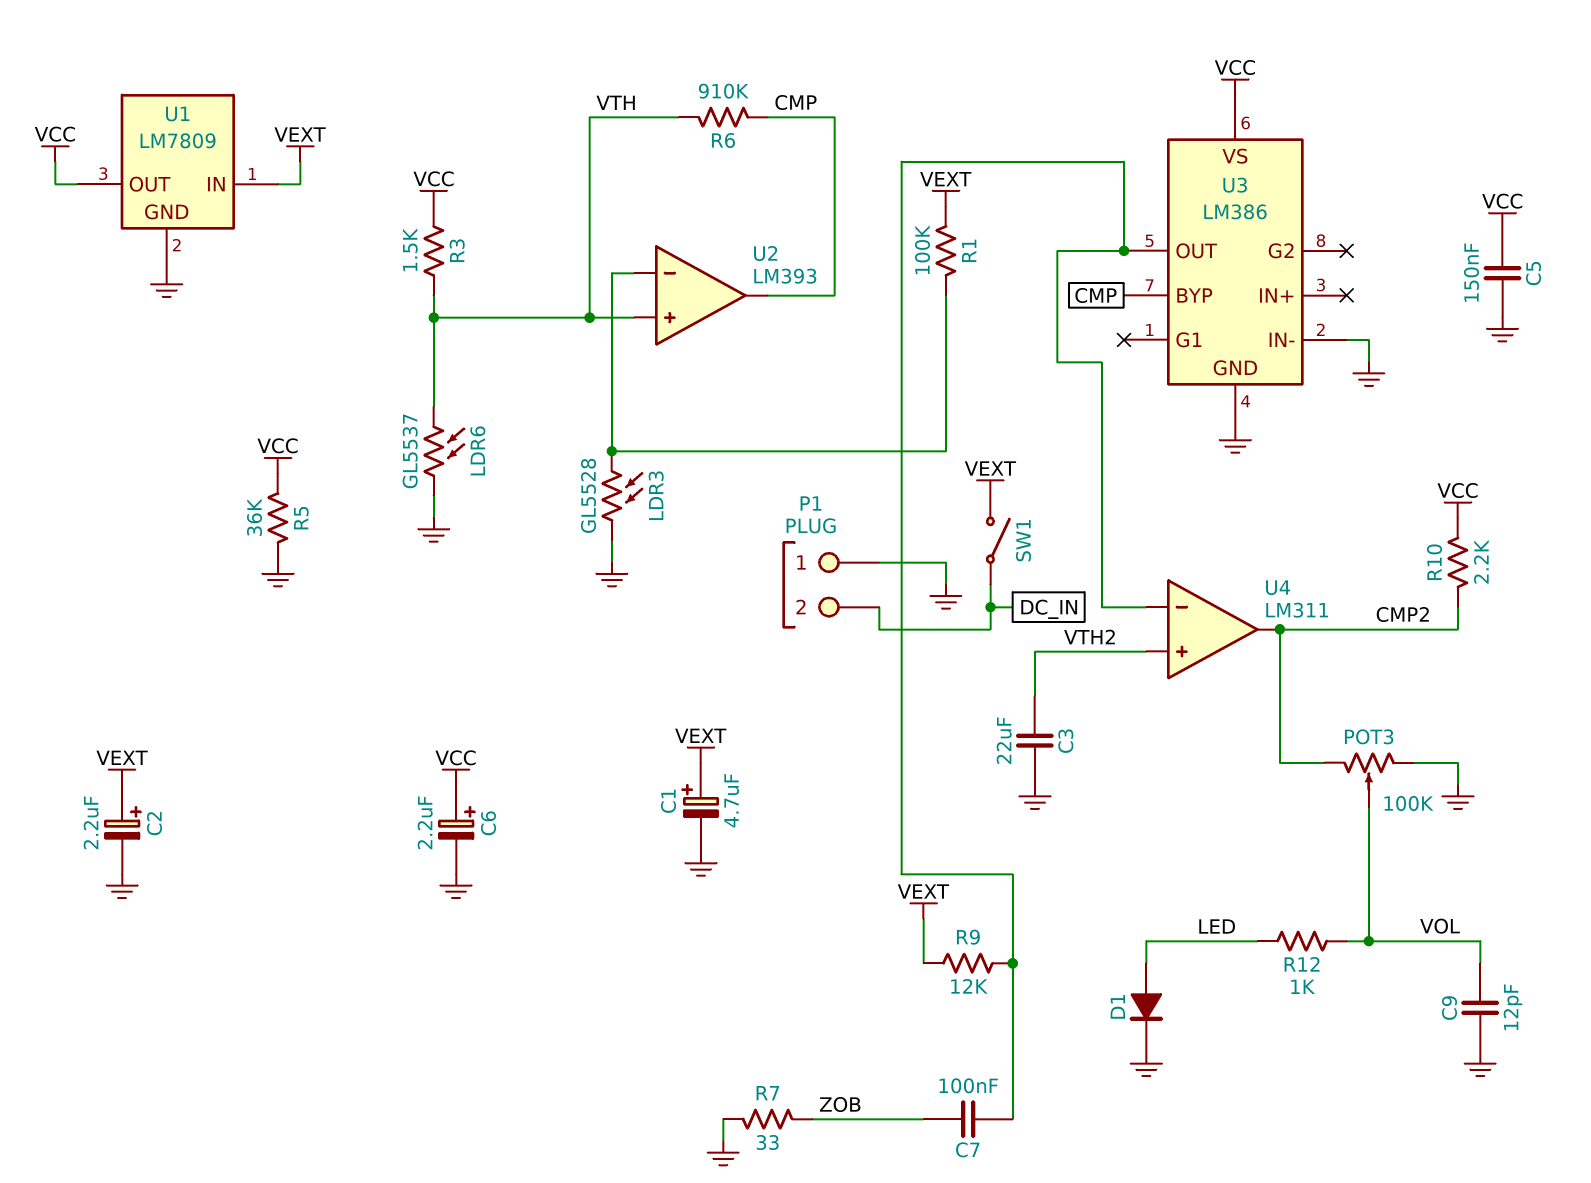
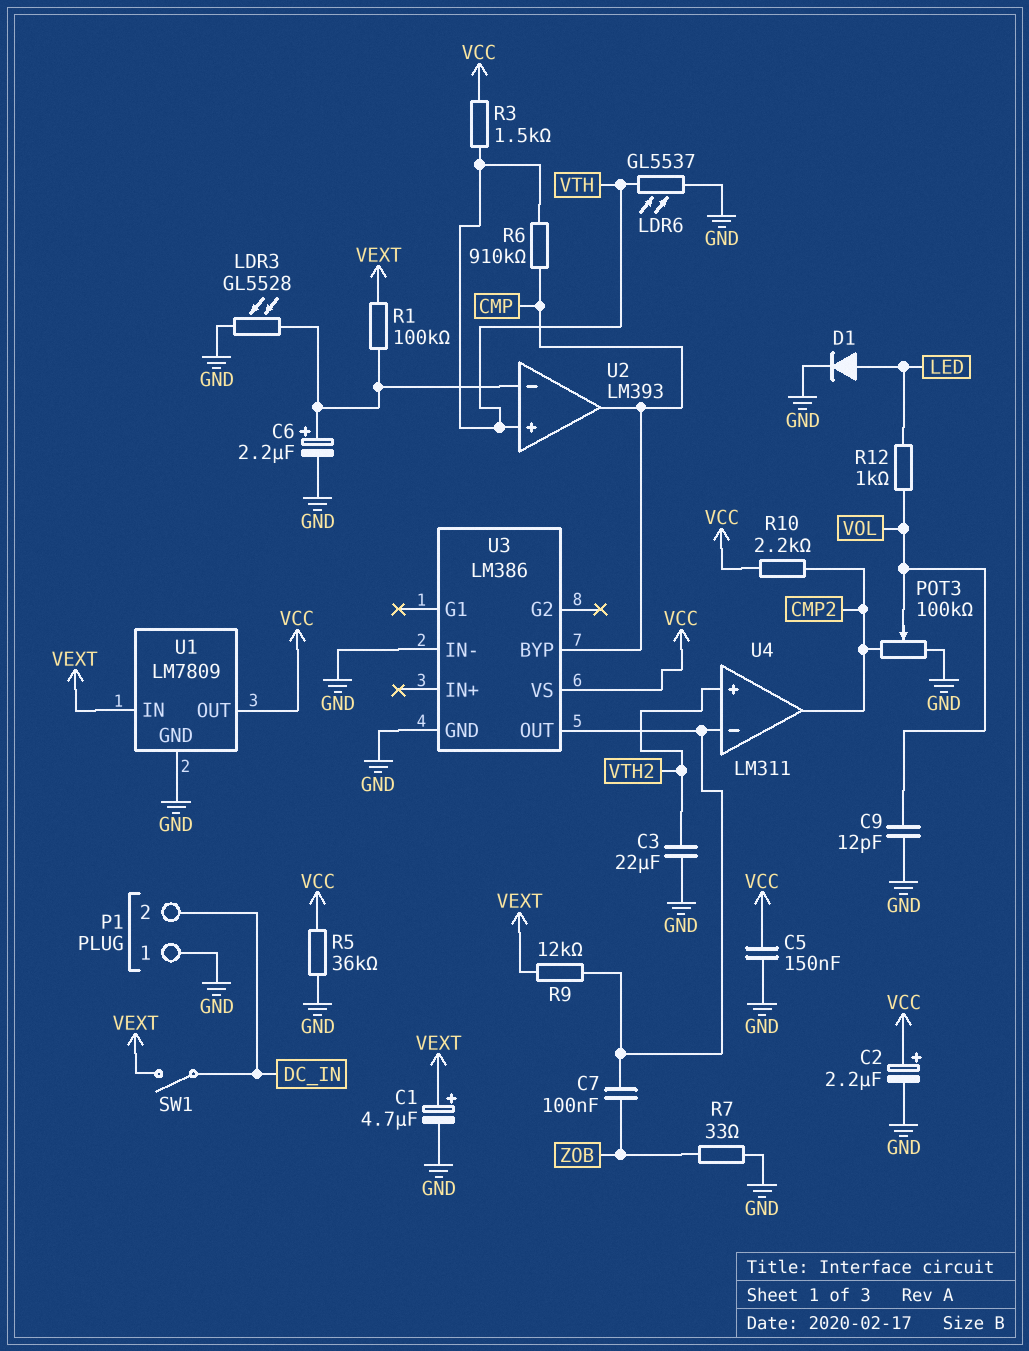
C2: 2.2uF (plus VEXT, minus GND) -> 2.2uF (plus VCC, minus GND)
C6: 2.2uF (plus VCC, minus GND) -> 2.2uF (plus U2/in-, minus GND)

